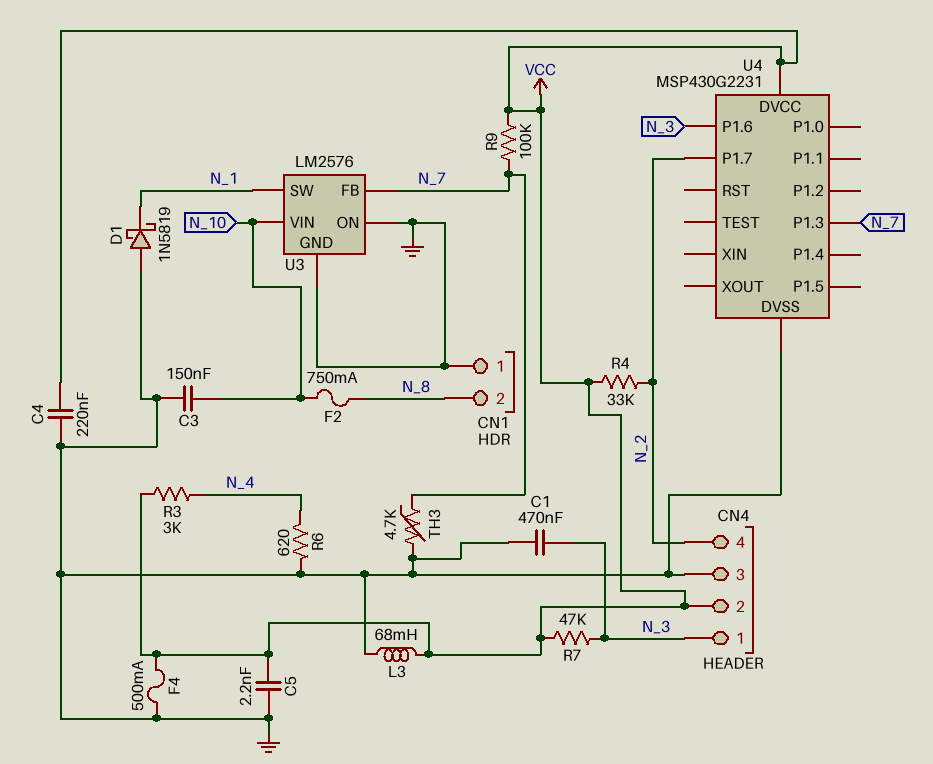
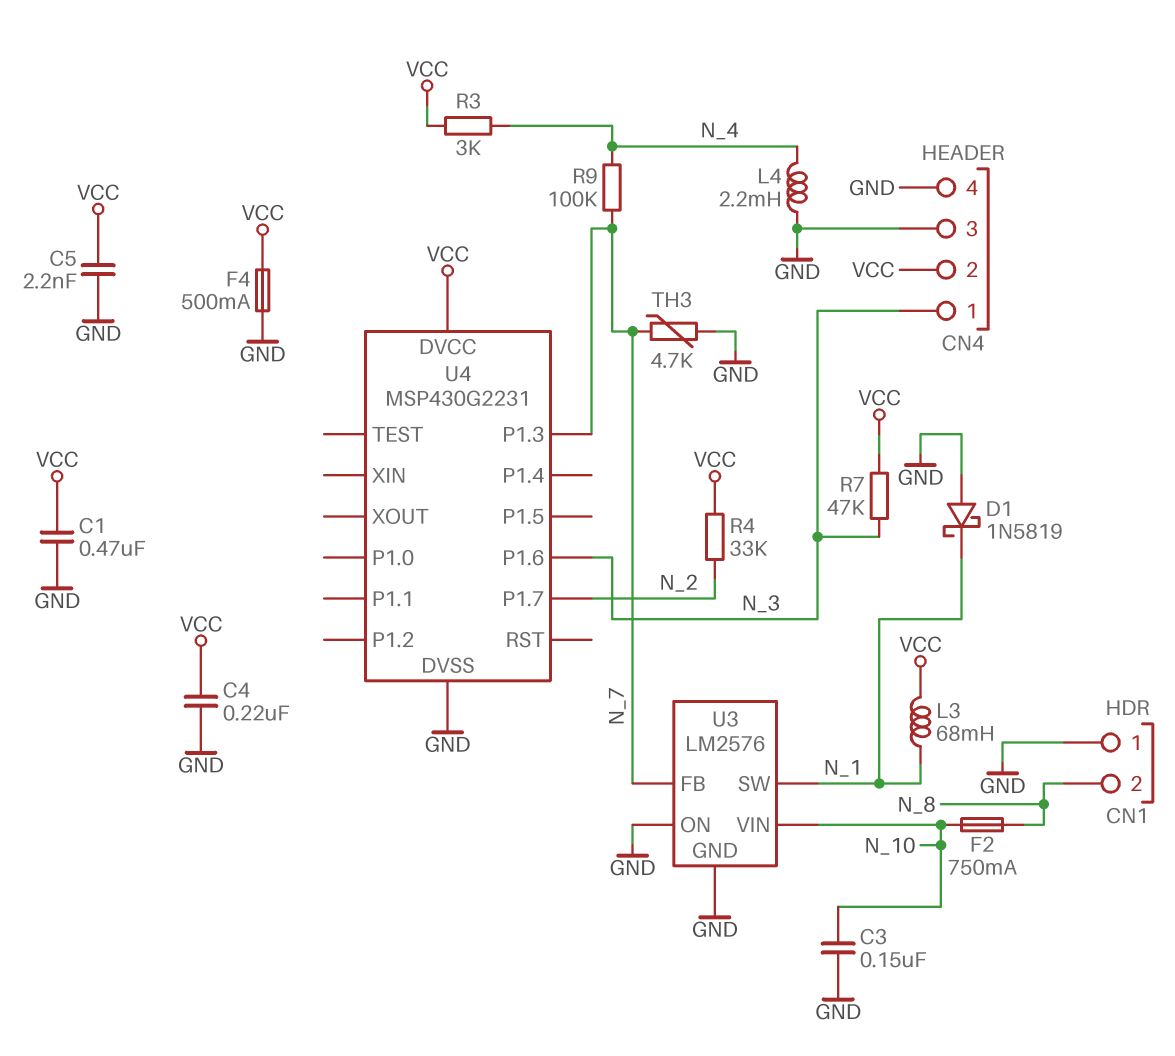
C1: 470nF (GND, N_3) -> 470nF (GND, VCC)
CN4 pin 4: N_2 -> GND
L3: 68mH (GND, VCC) -> 68mH (N_1, VCC)
L4: none -> 2.2mH (GND, N_4)
R6: 620 (GND, N_4) -> none
R9: 100k (N_7, VCC) -> 100k (N_4, N_7)

